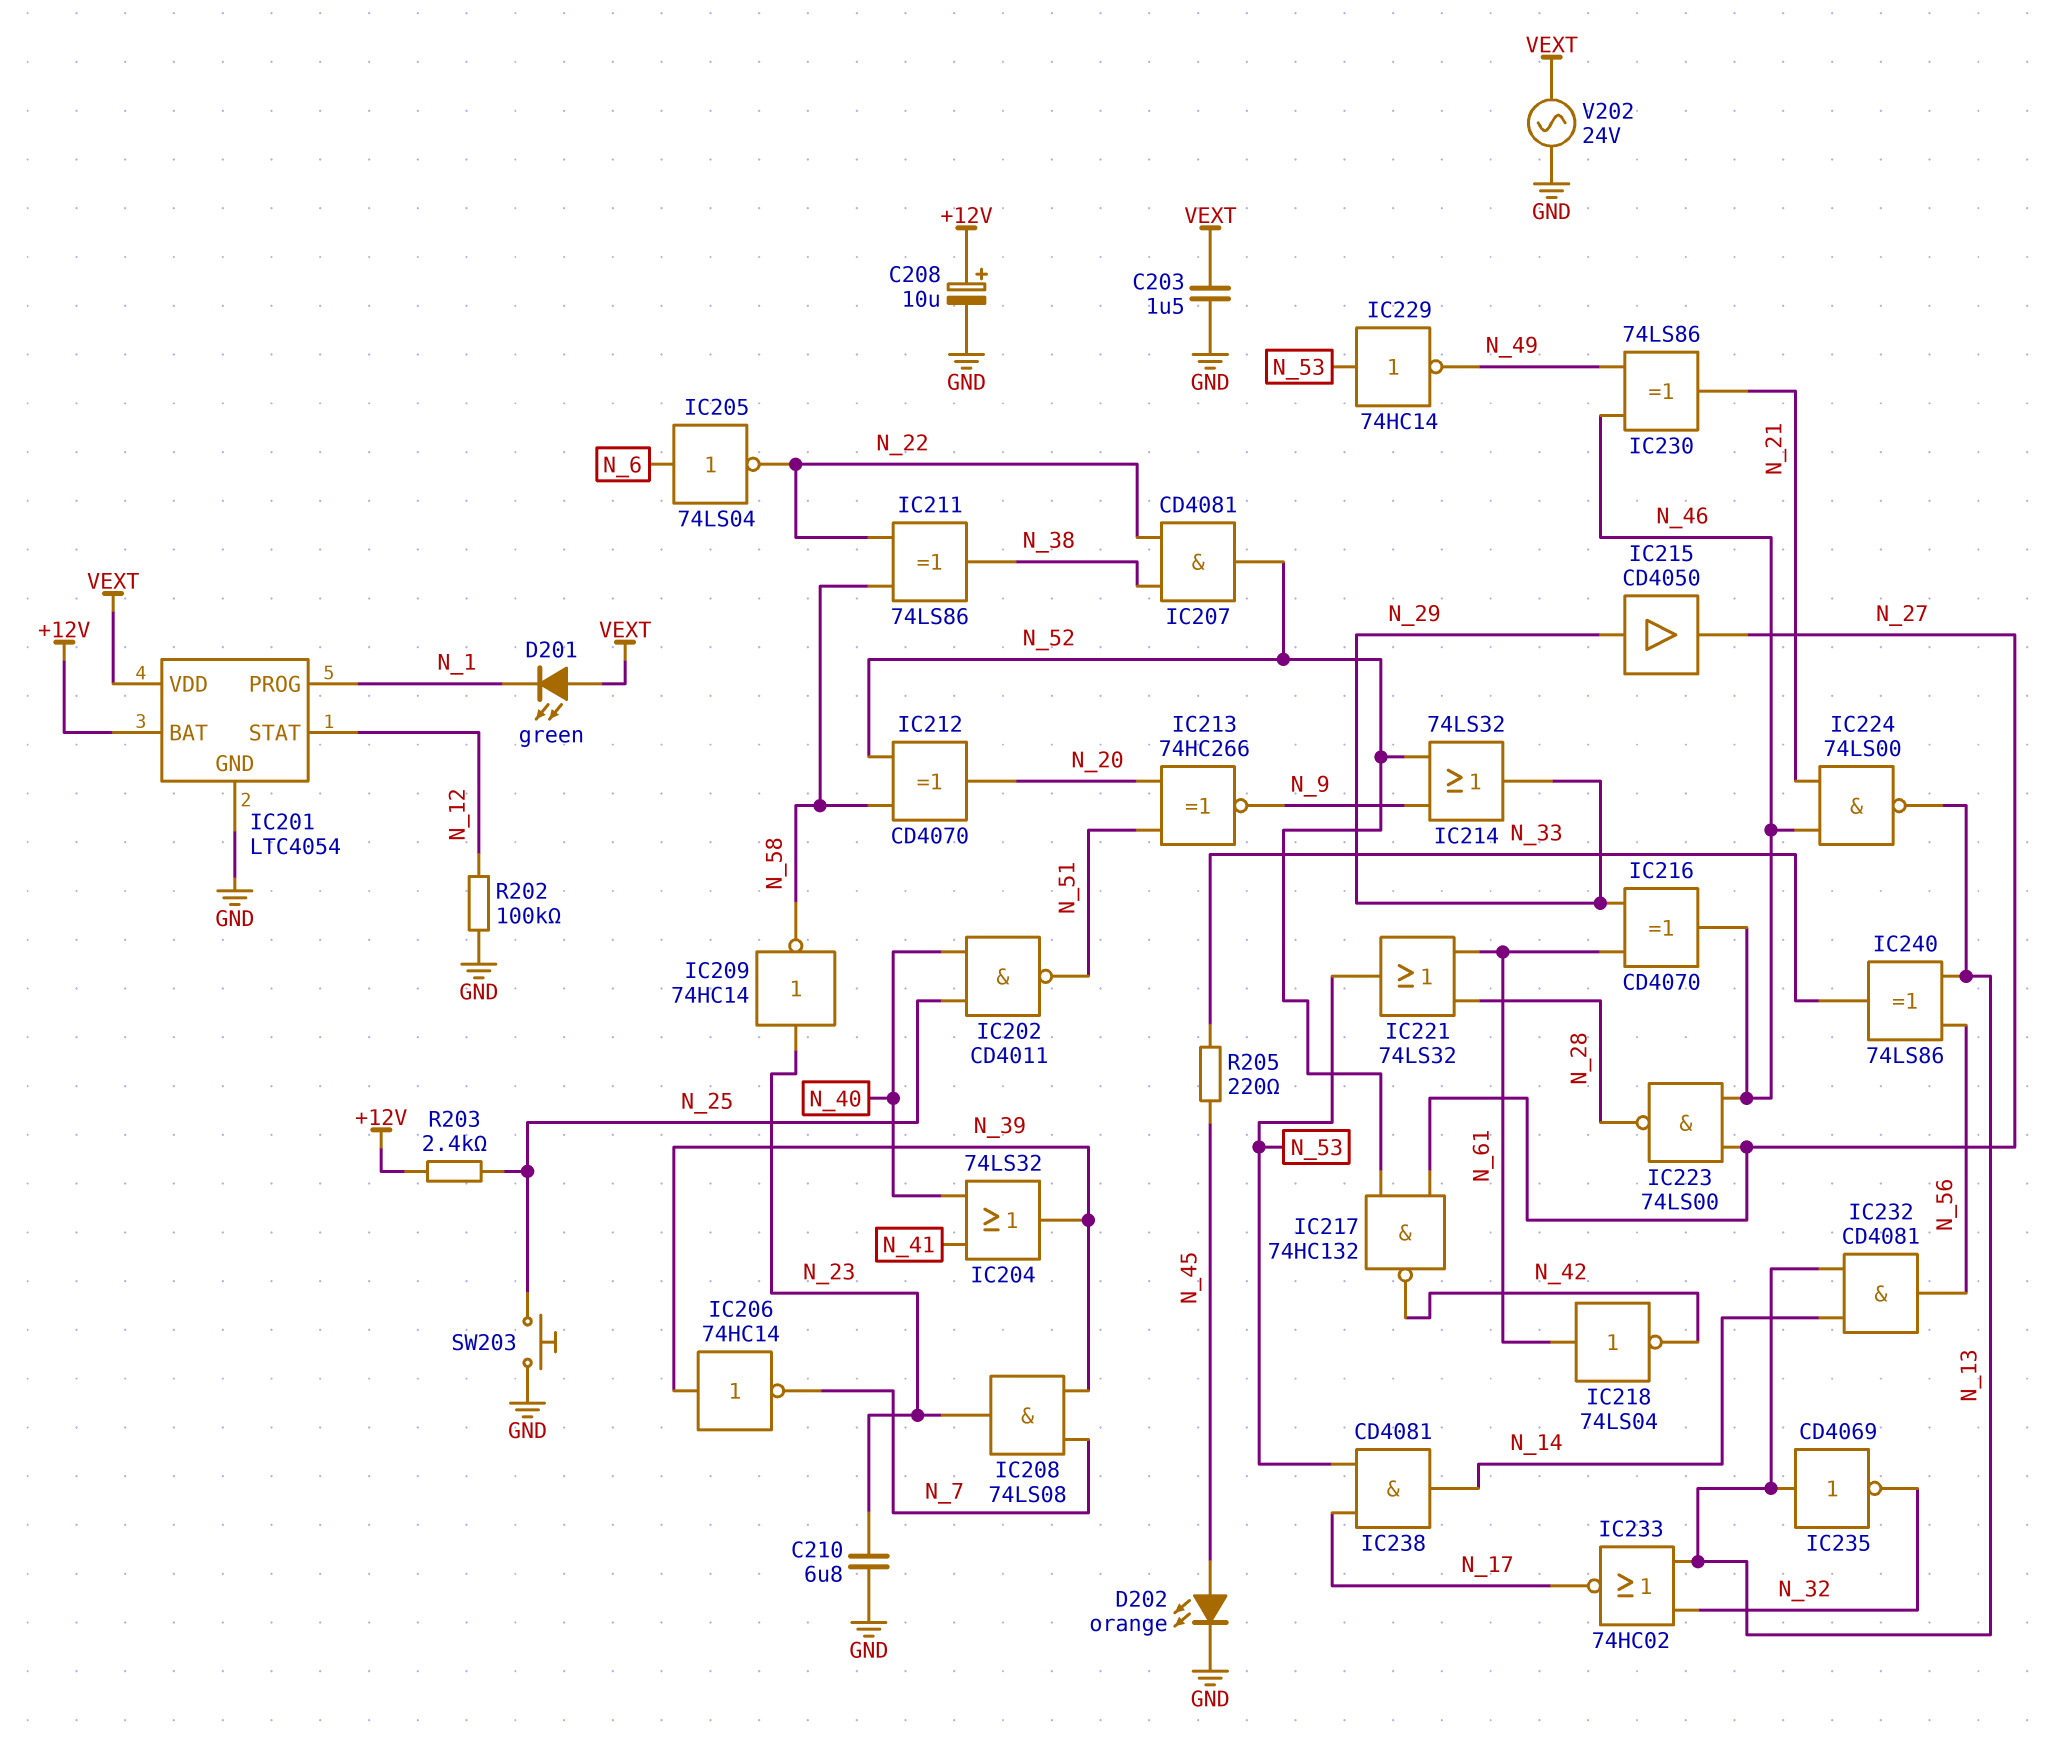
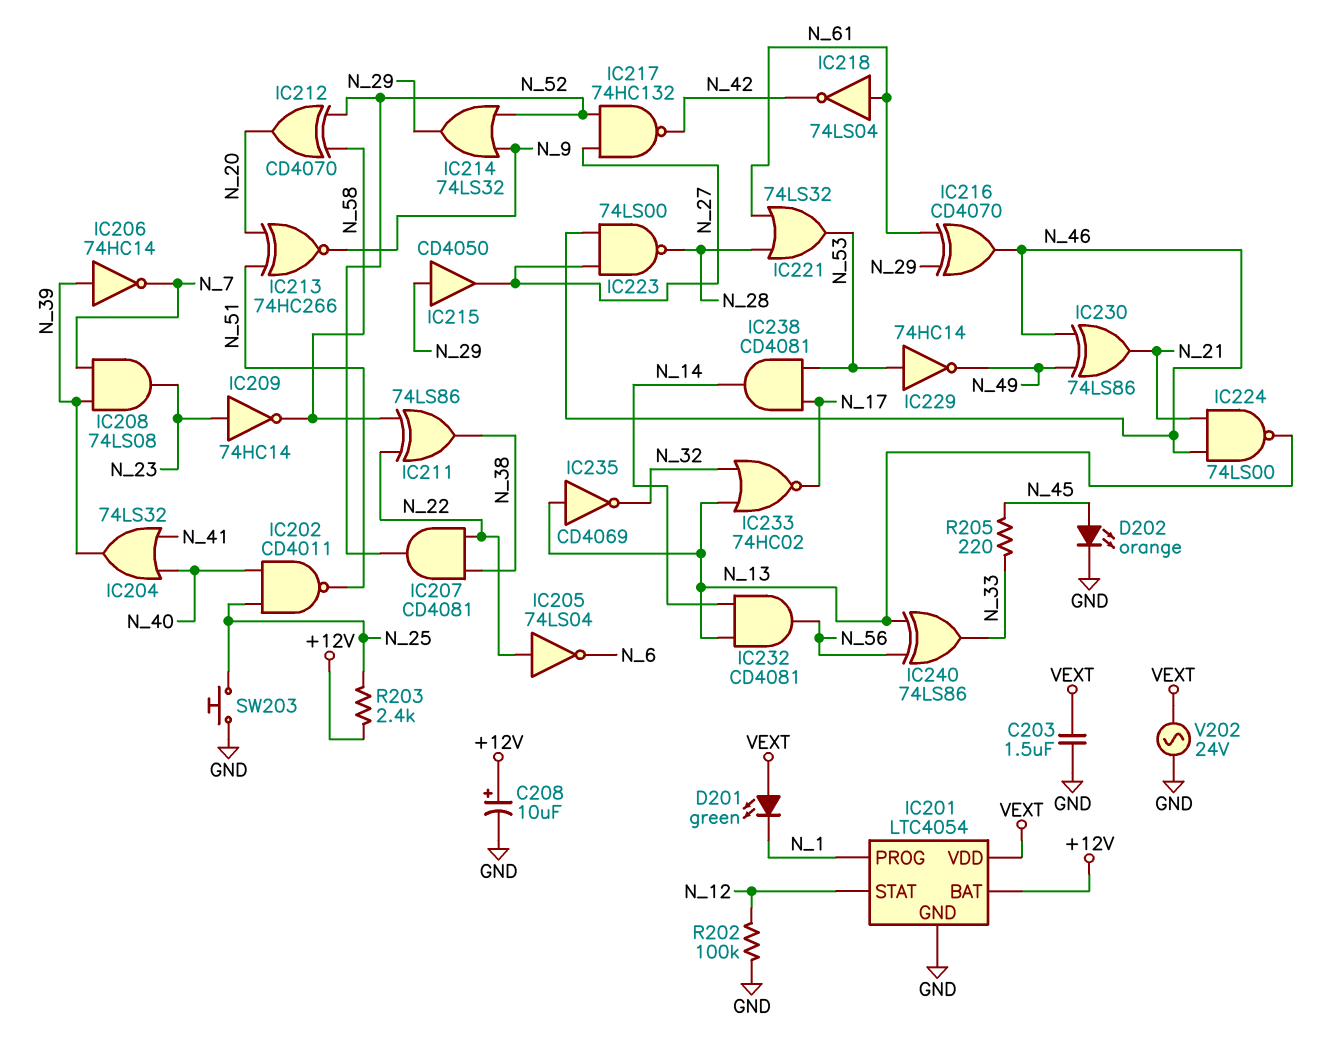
C210: 6.8uF (GND, N_23) -> none
IC205: NOT 74LS04 (in N_6, out N_22) -> NOT 74LS04 (in N_22, out N_6)

